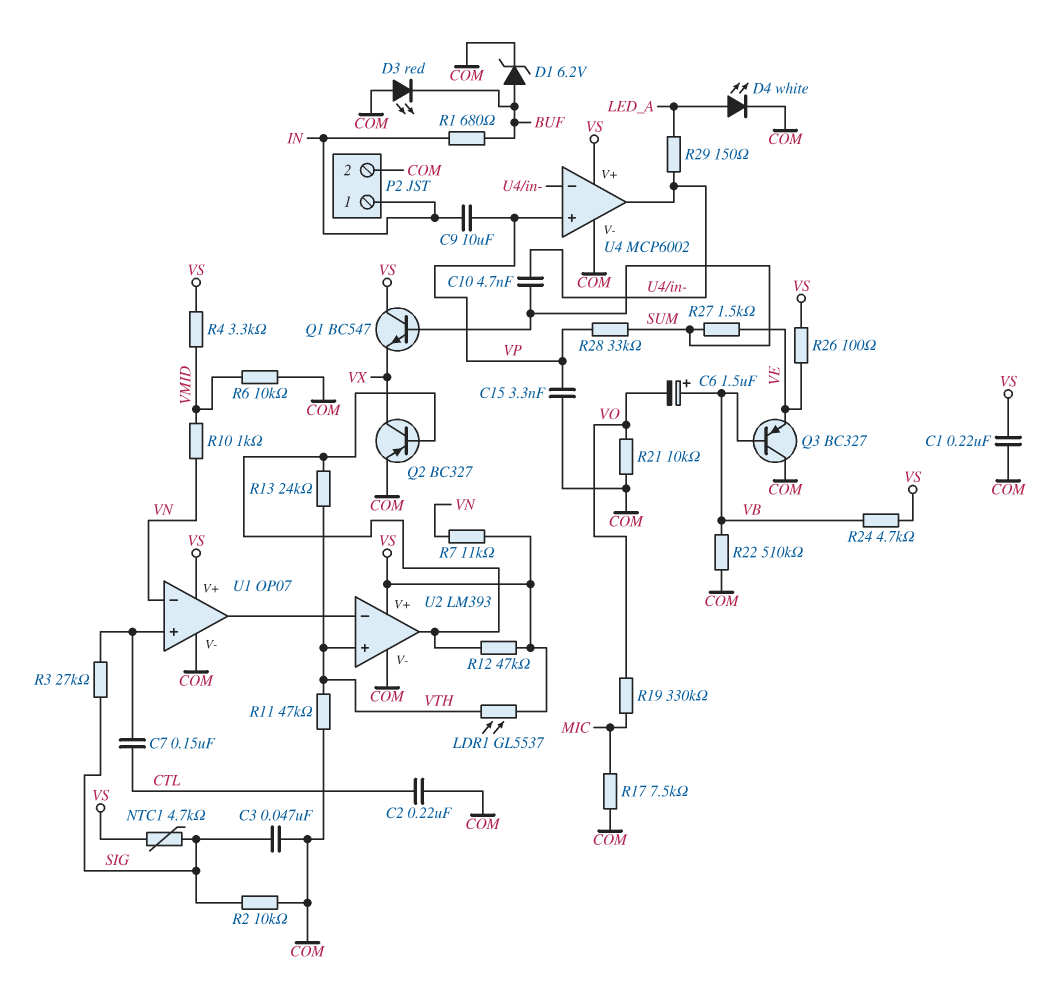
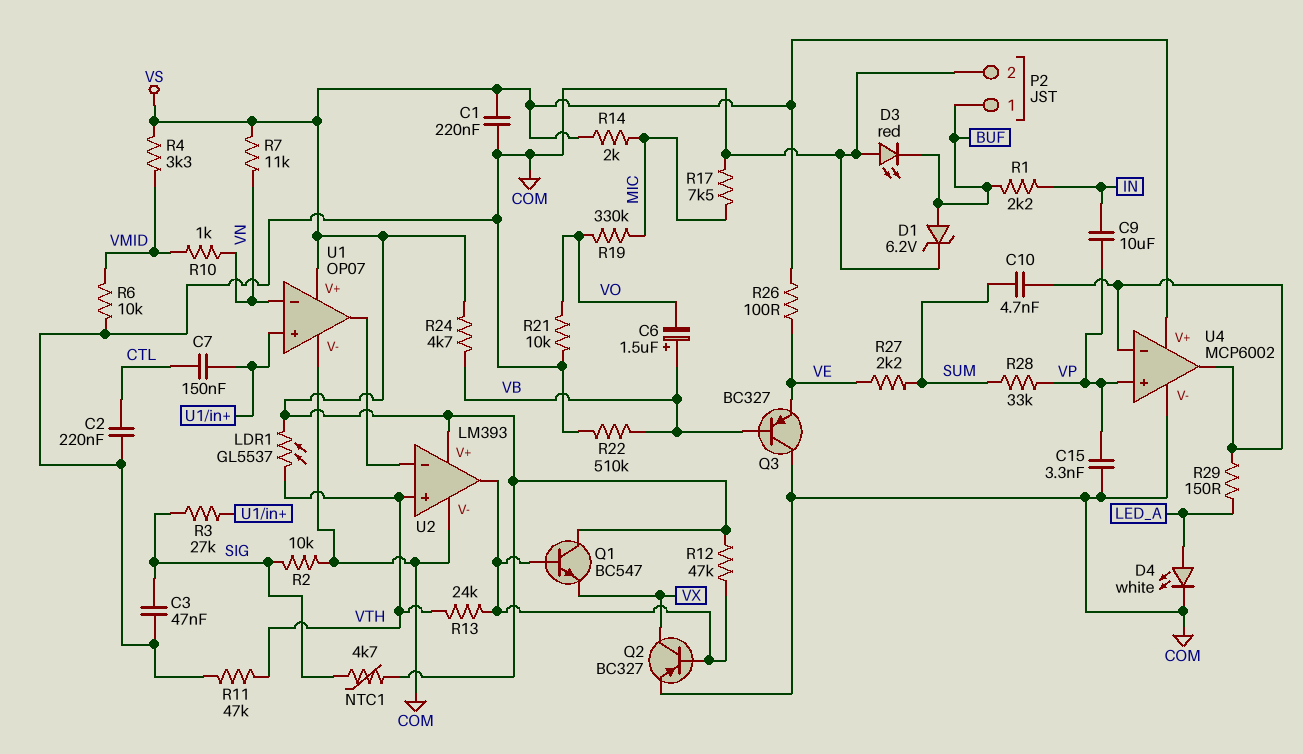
P2 pin 1: IN -> BUF
Q1: NPN BC547 (B SUM, C VS, E VX) -> NPN BC547 (B U2/out, C VS, E VX)
R1: 680 (BUF, IN) -> 2.2k (BUF, IN)
R14: none -> 2k (MIC, VS)
R27: 1.5k (SUM, VE) -> 2.2k (SUM, VE)

